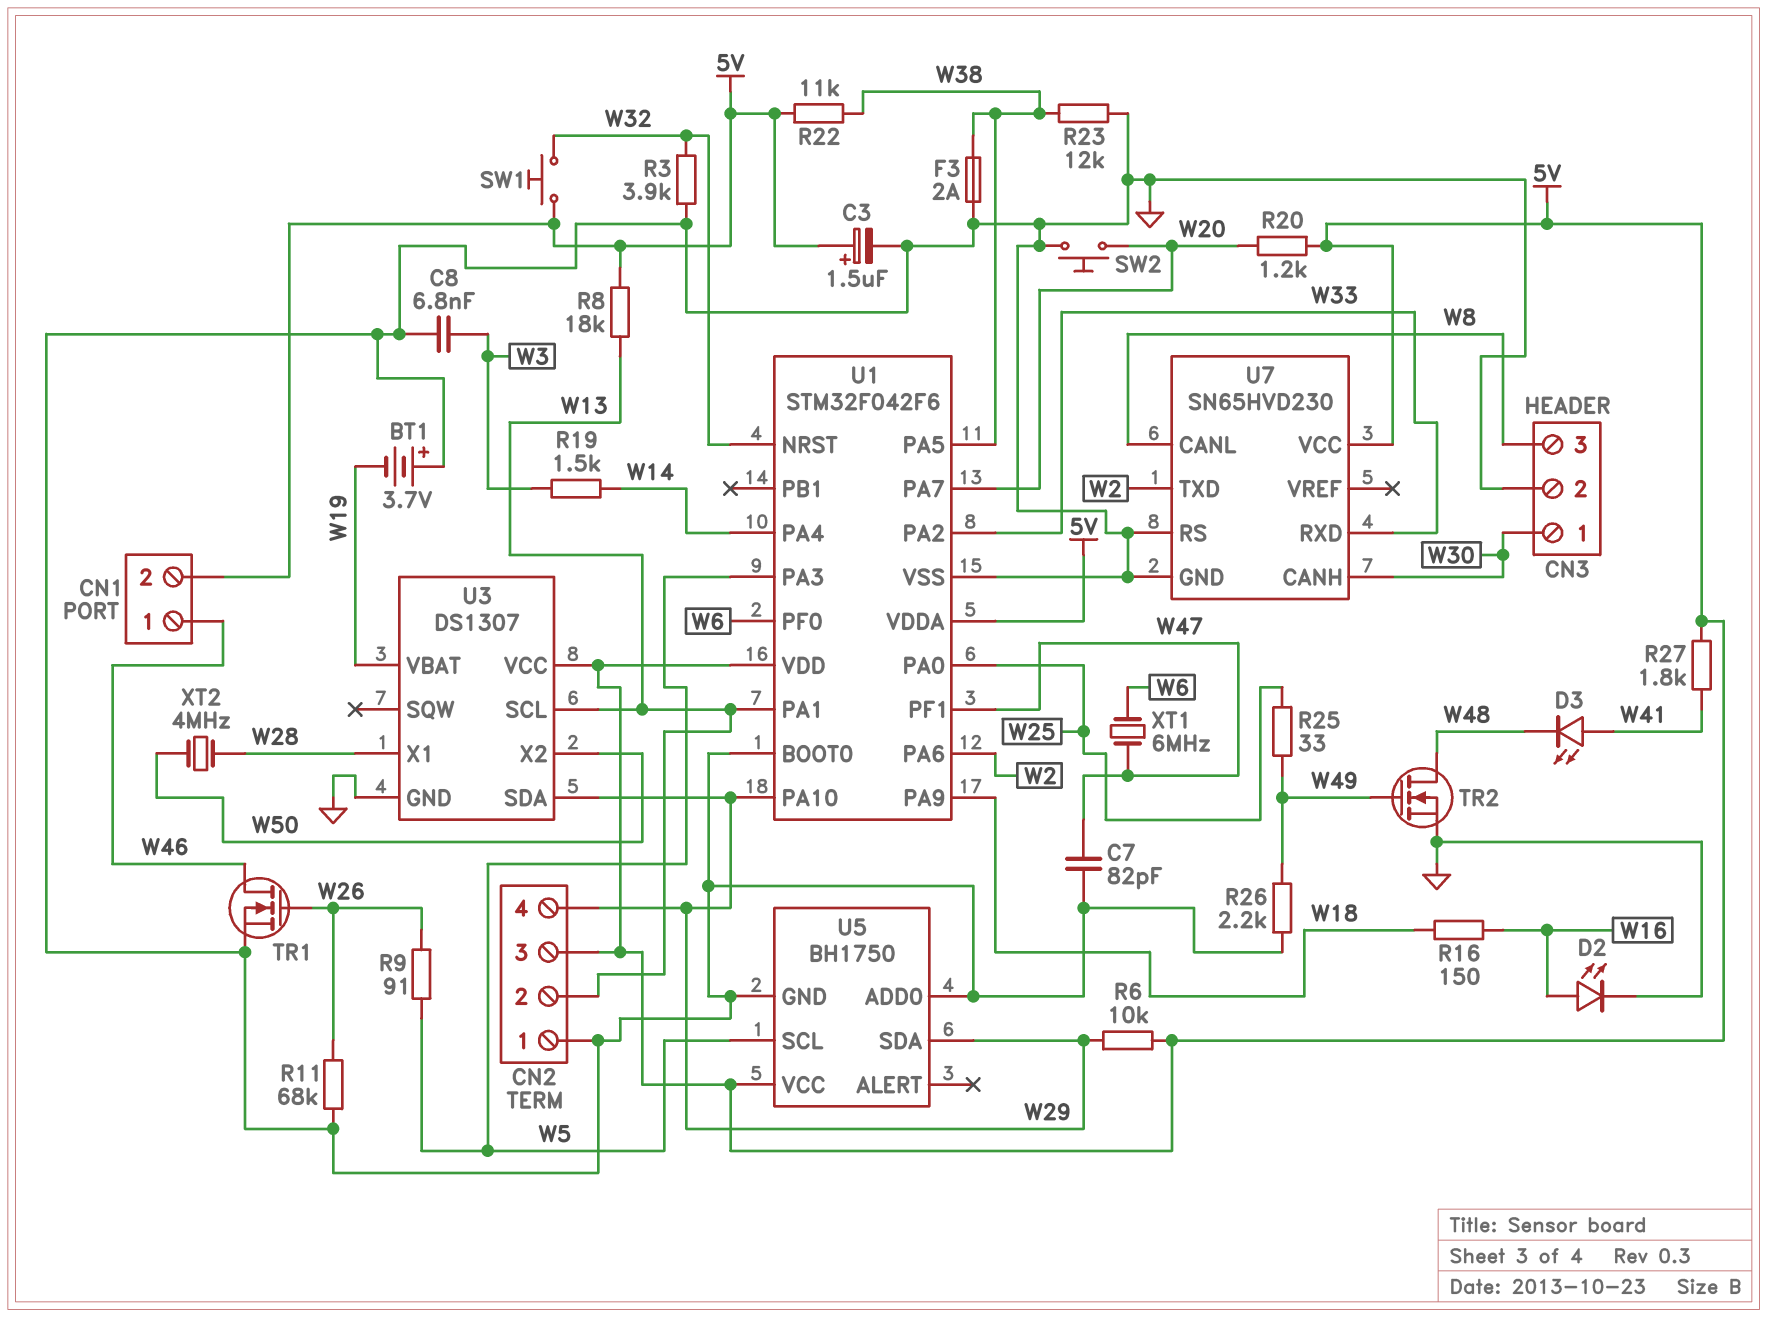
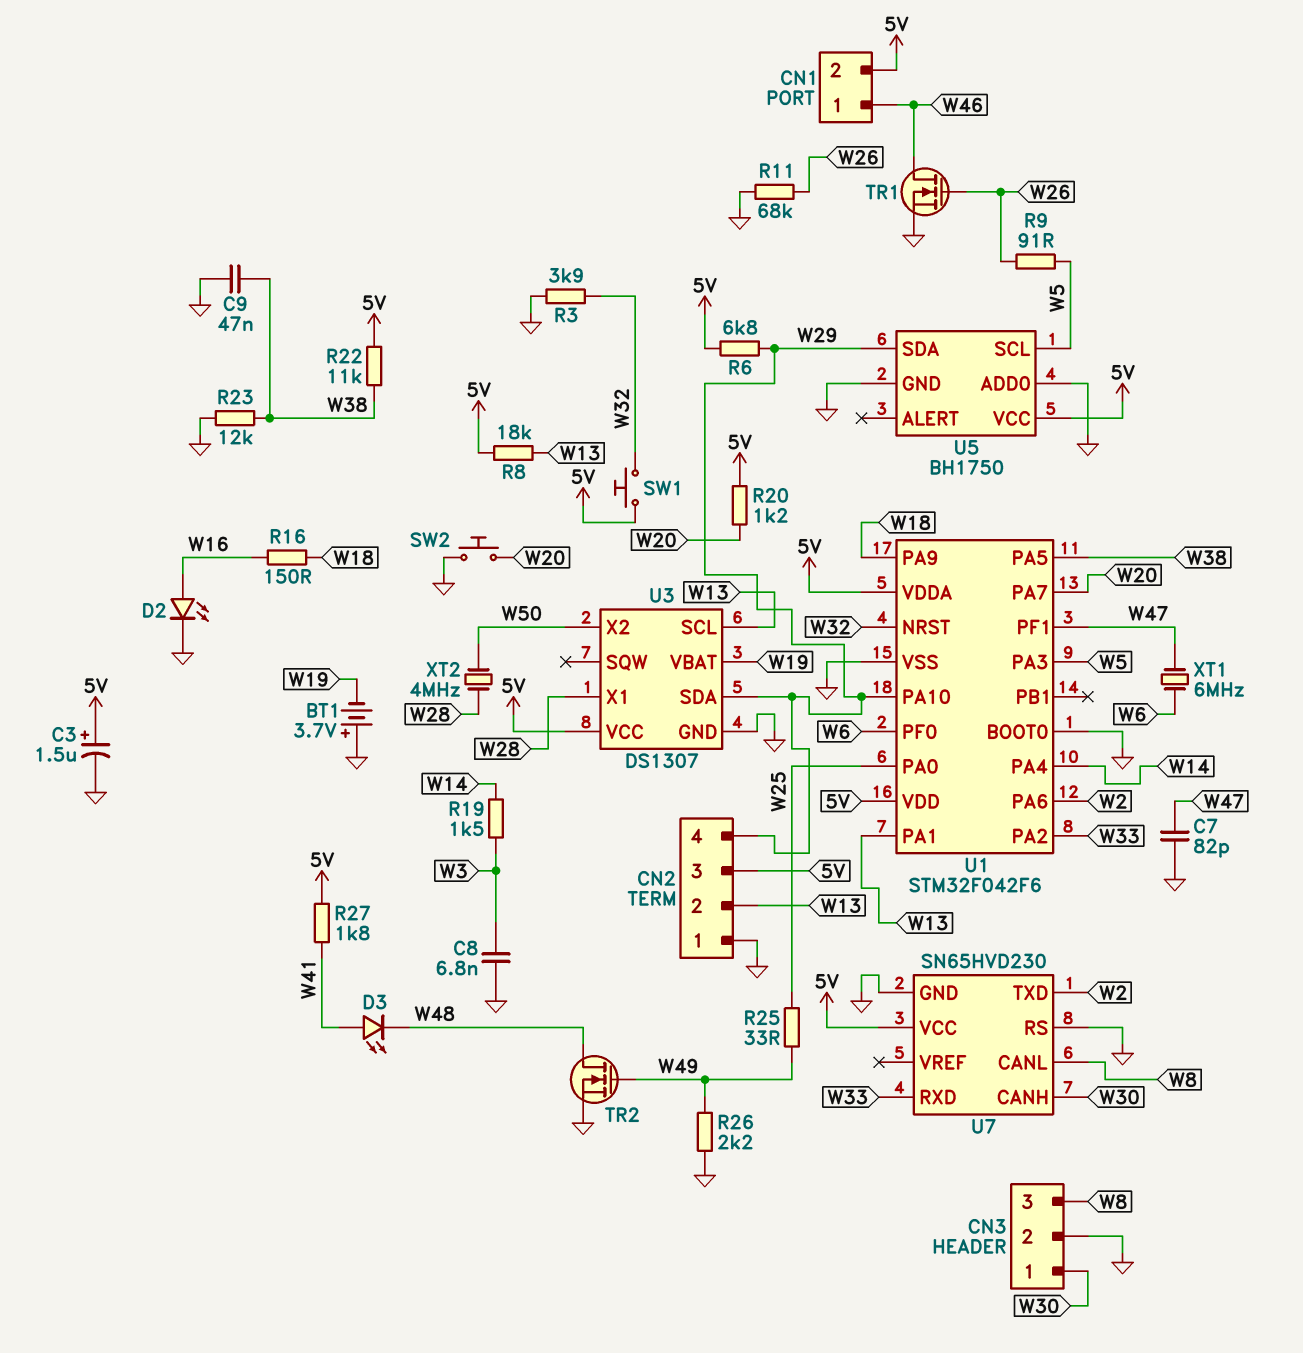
C9: none -> 47nF (GND, W38)
F3: 2A (GND, W38) -> none
R6: 10k (5V, W29) -> 6.8k (5V, W29)

